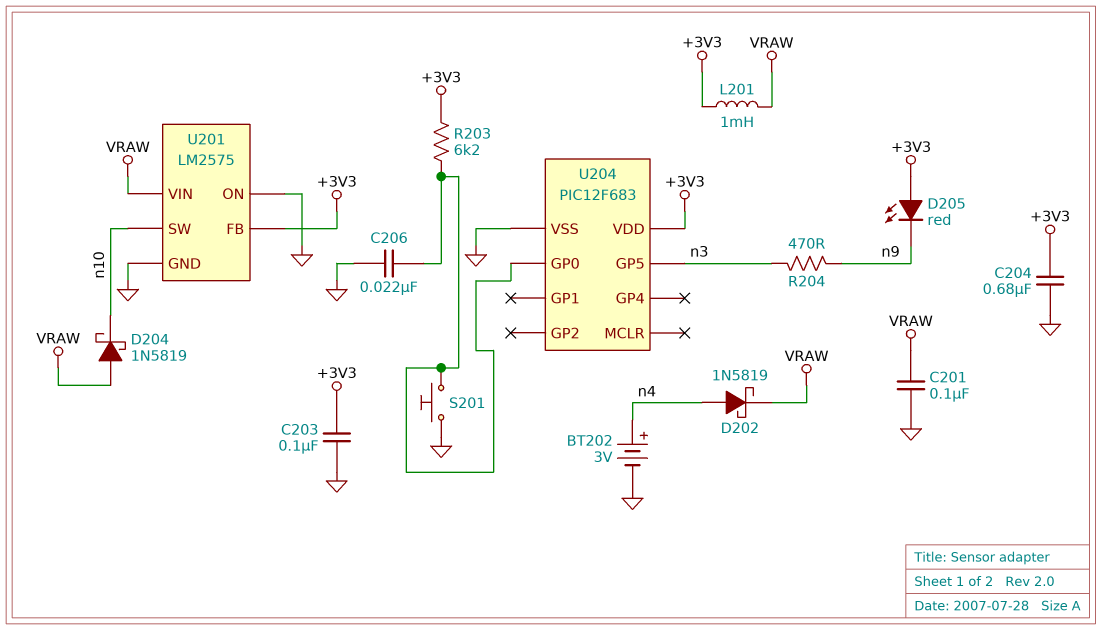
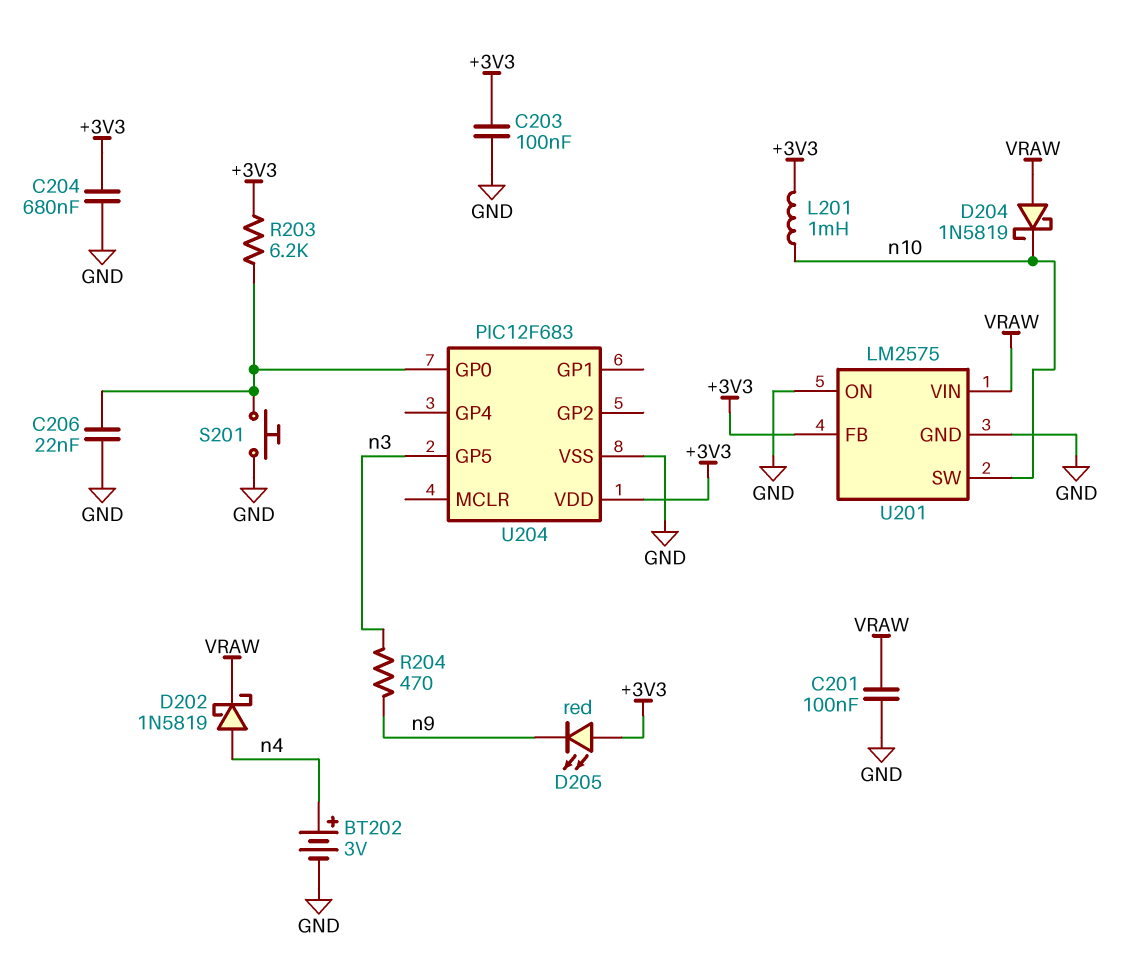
L201: 1mH (+3V3, VRAW) -> 1mH (+3V3, n10)

